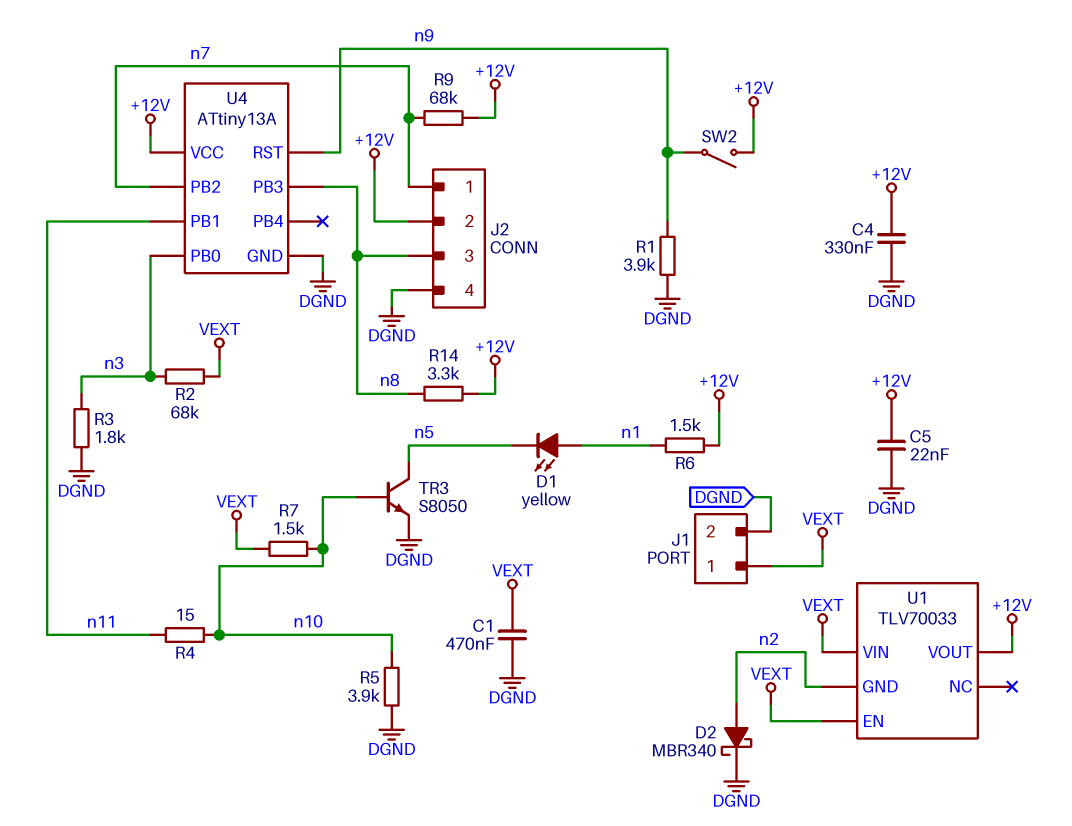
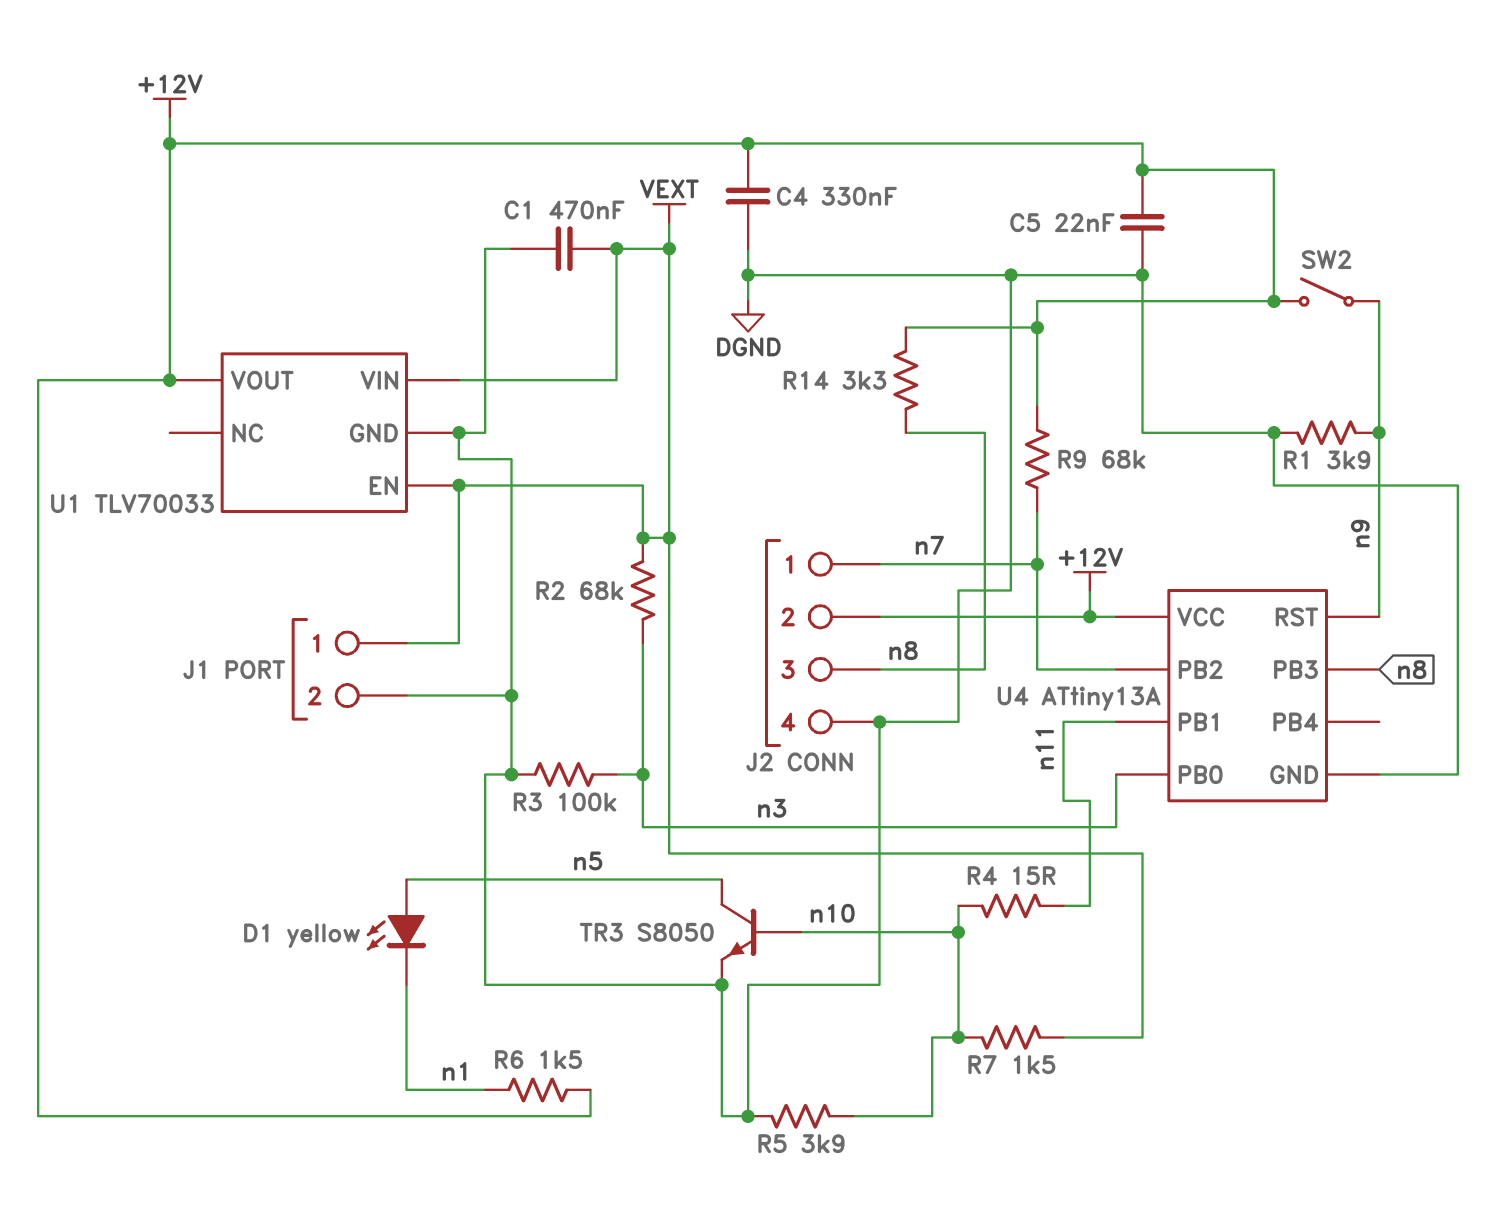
D1: LED yellow (A n1, K n5) -> LED yellow (A n5, K n1)
D2: schottky MBR340 (A n2, K DGND) -> none
R3: 1.8k (DGND, n3) -> 100k (DGND, n3)
U1 pin GND: n2 -> DGND

